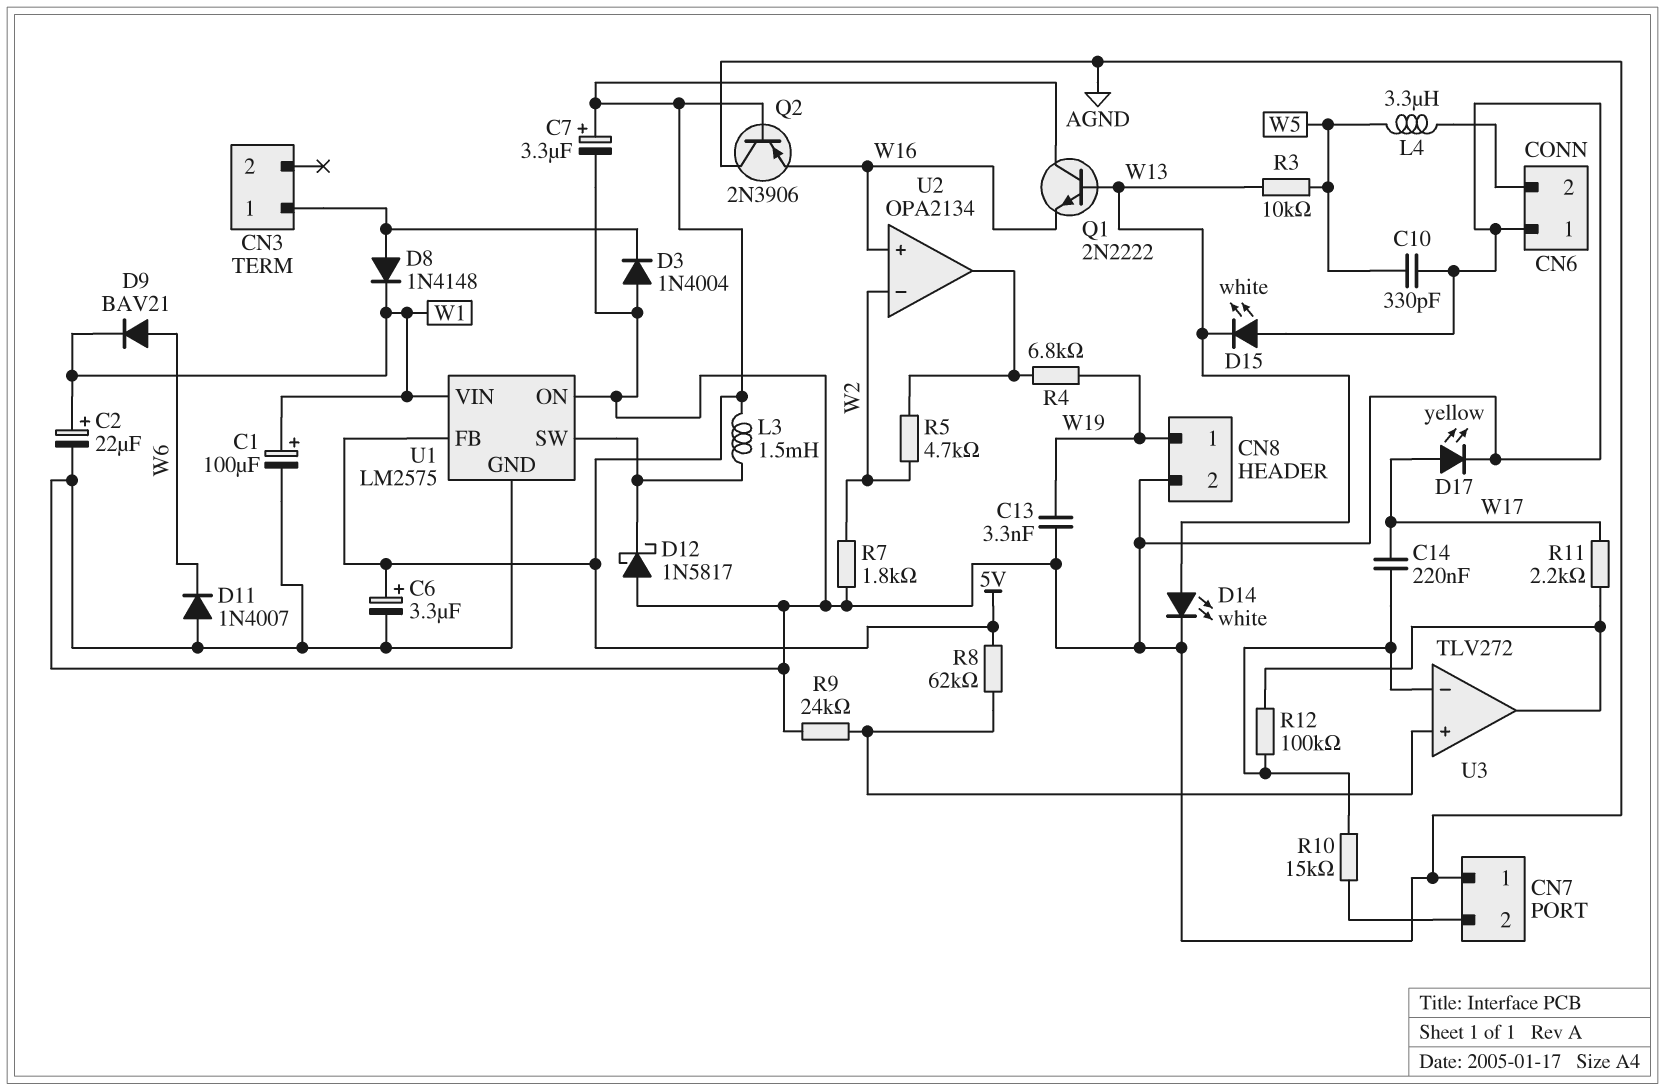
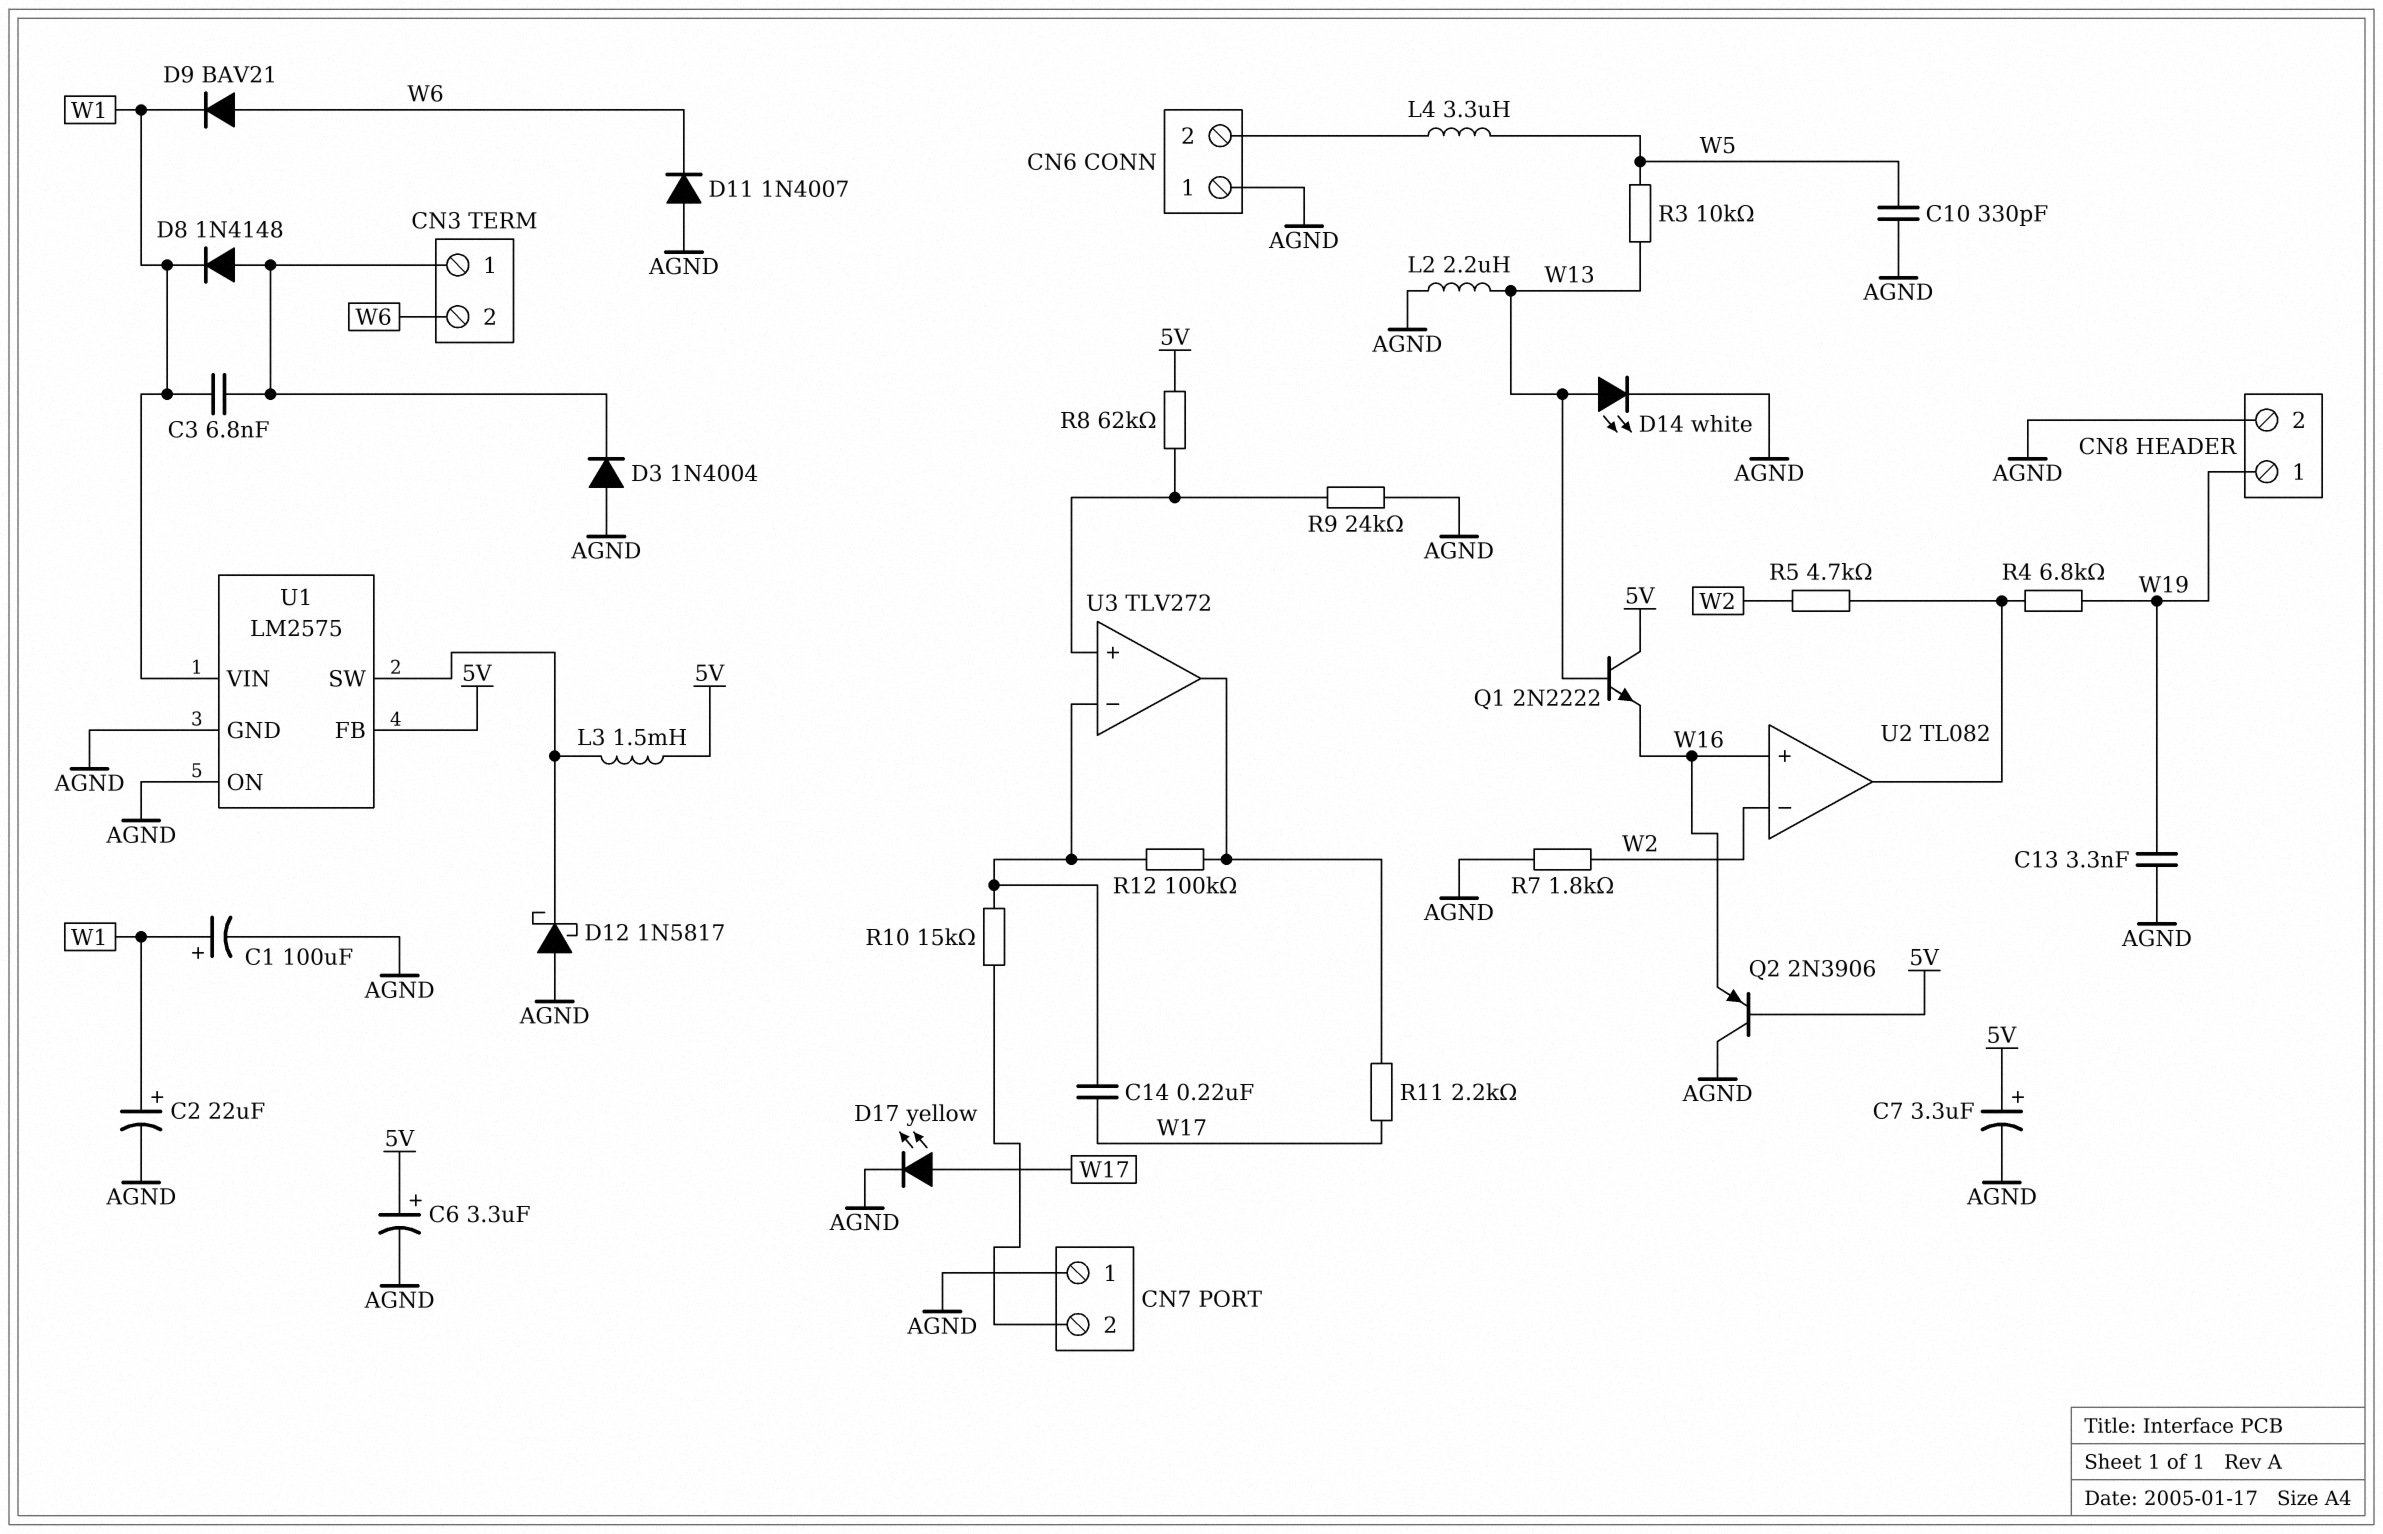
C3: none -> 6.8nF (CN3/1, W1)
CN3 pin 2: none -> W6
D15: LED white (A AGND, K W13) -> none
L2: none -> 2.2uH (AGND, W13)
U2: OPA2134 -> TL082

